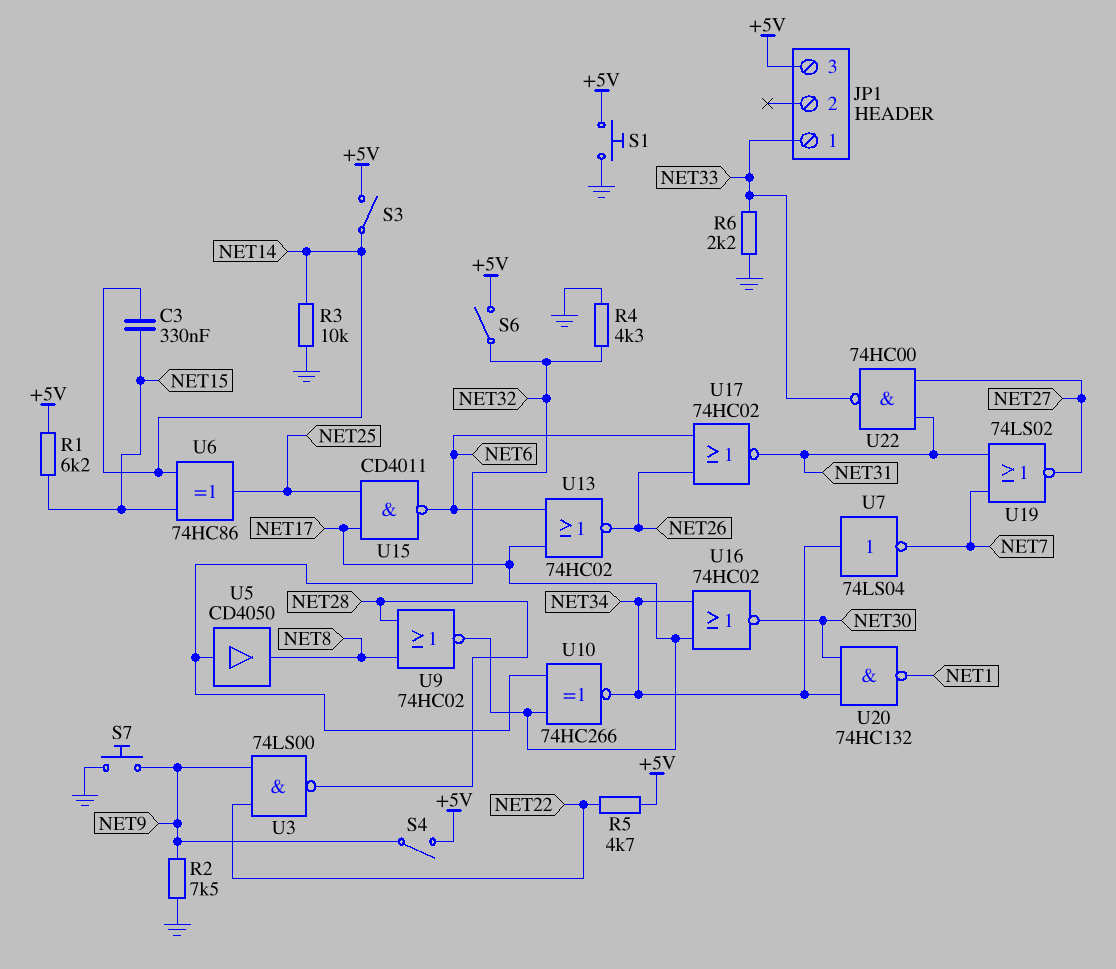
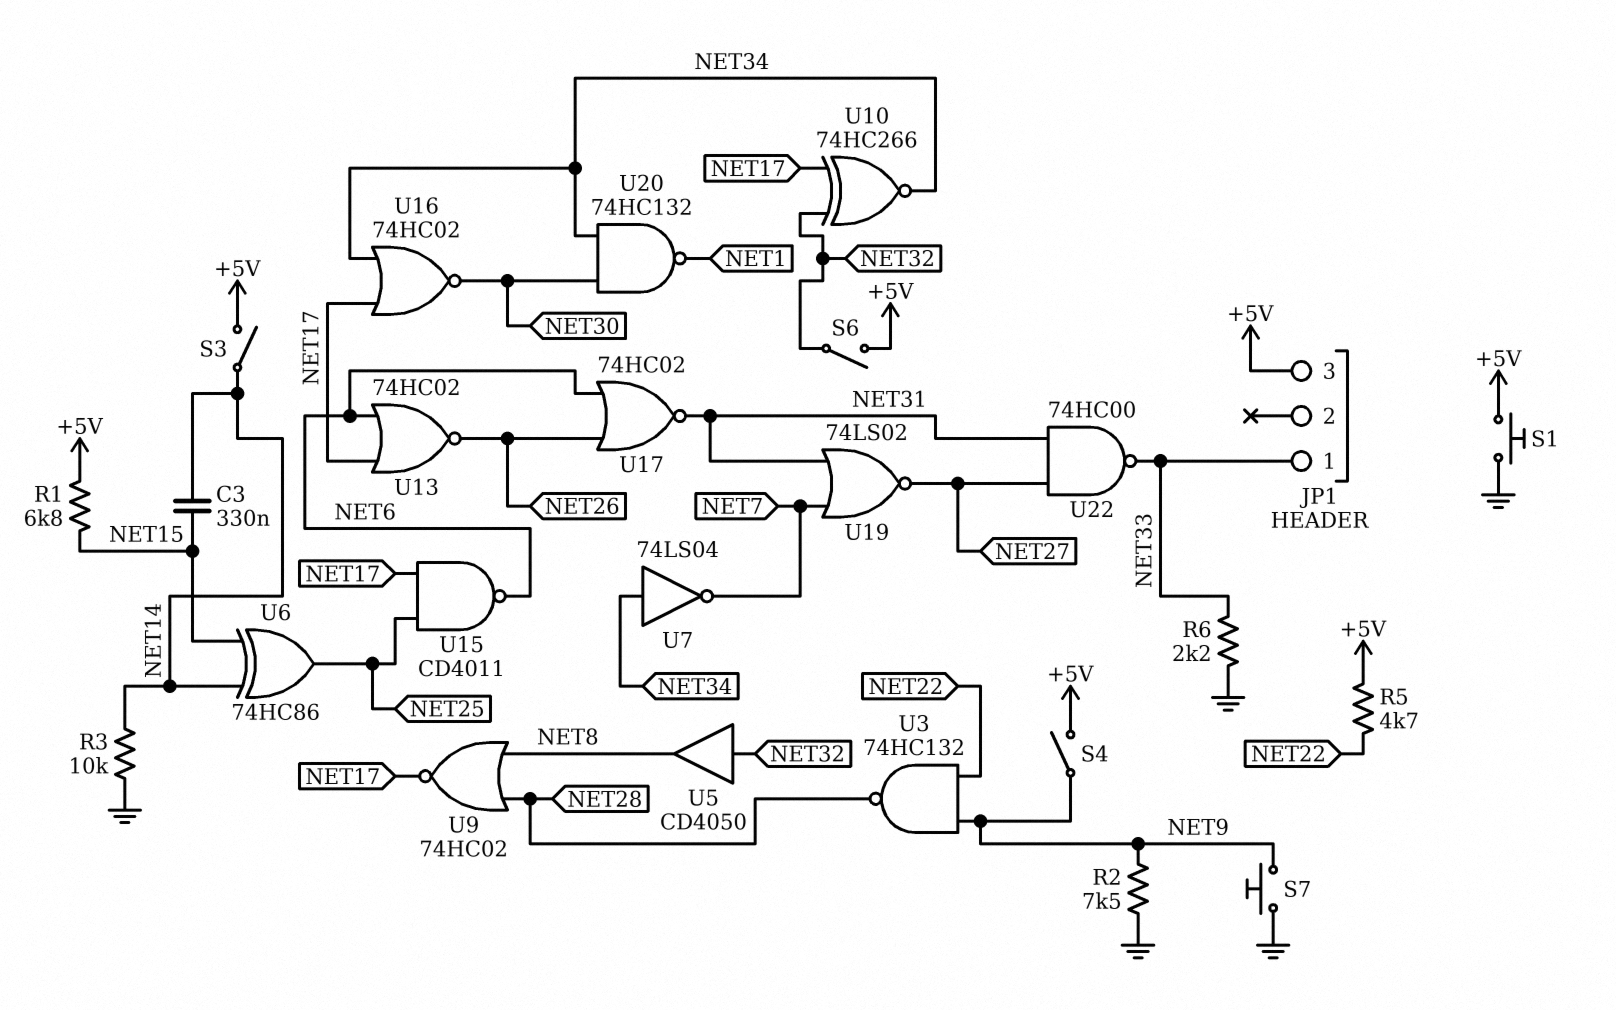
R1: 6.2k (+5V, NET15) -> 6.8k (+5V, NET15)
R4: 4.3k (GND, NET32) -> none
U3: NAND 74LS00 (in NET9, in NET22, out NET28) -> NAND 74HC132 (in NET9, in NET22, out NET28)

